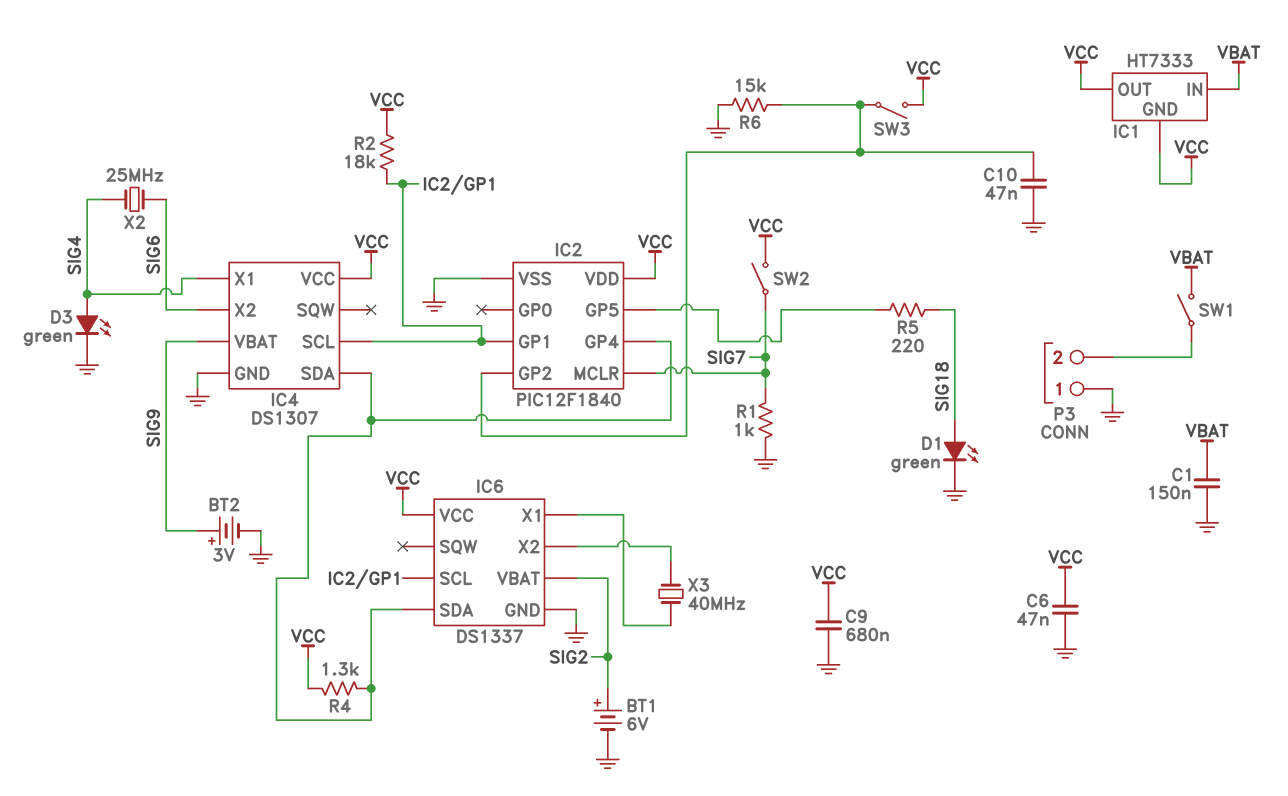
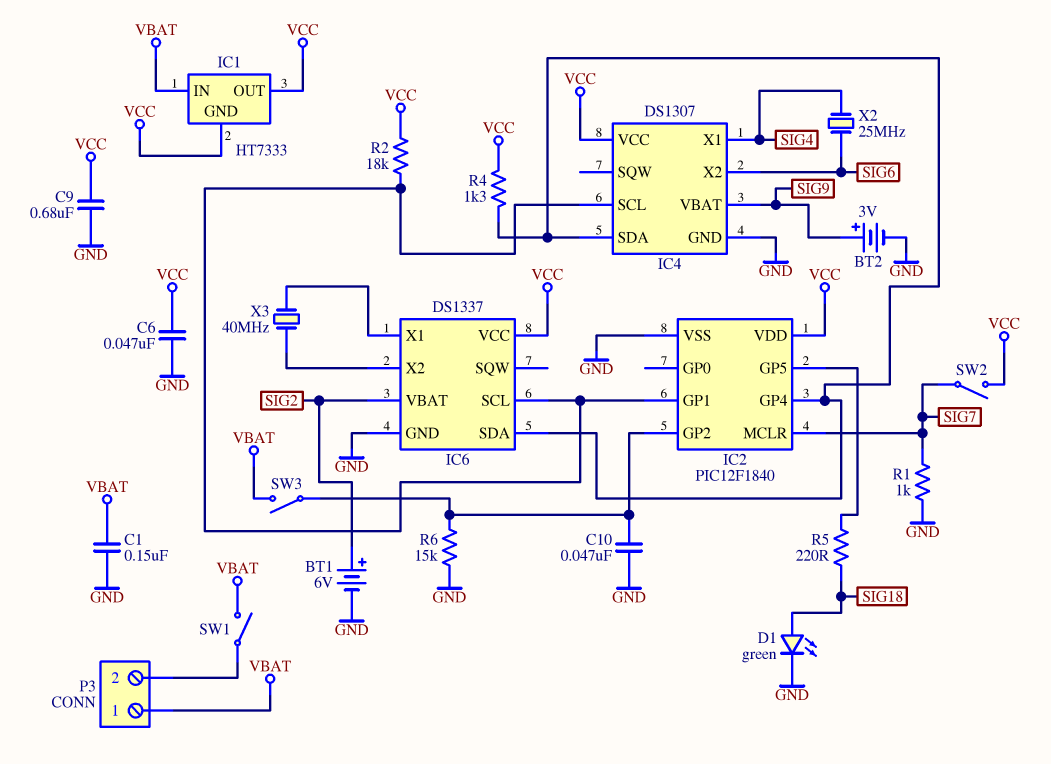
D3: LED green (A SIG4, K GND) -> none
P3 pin 1: GND -> VBAT
SW3: switch (IC2/GP2, VCC) -> switch (IC2/GP2, VBAT)

